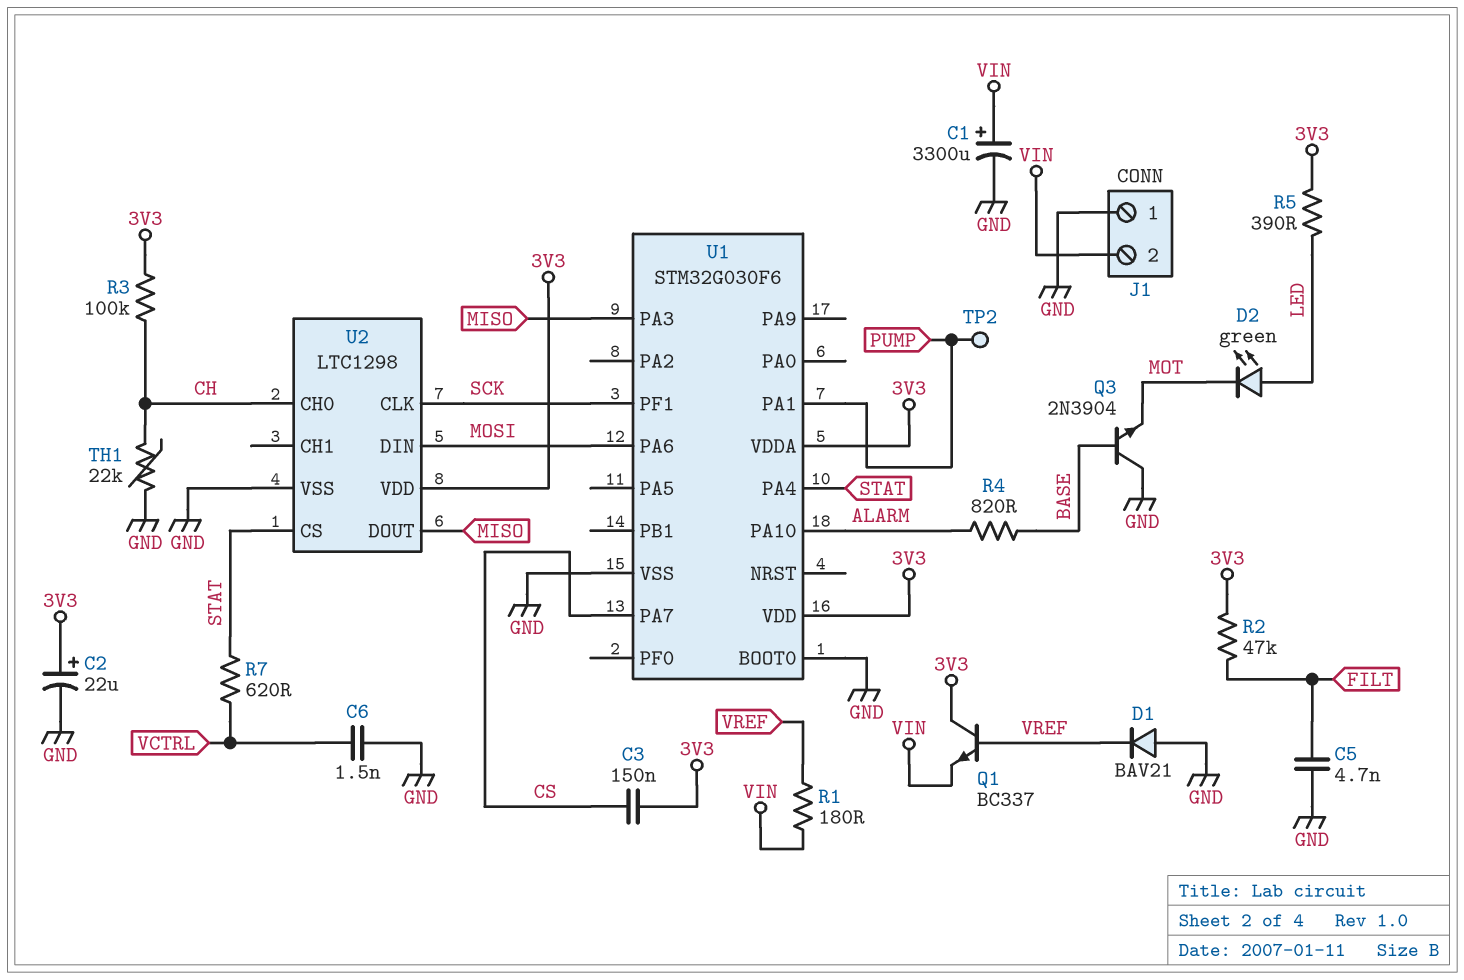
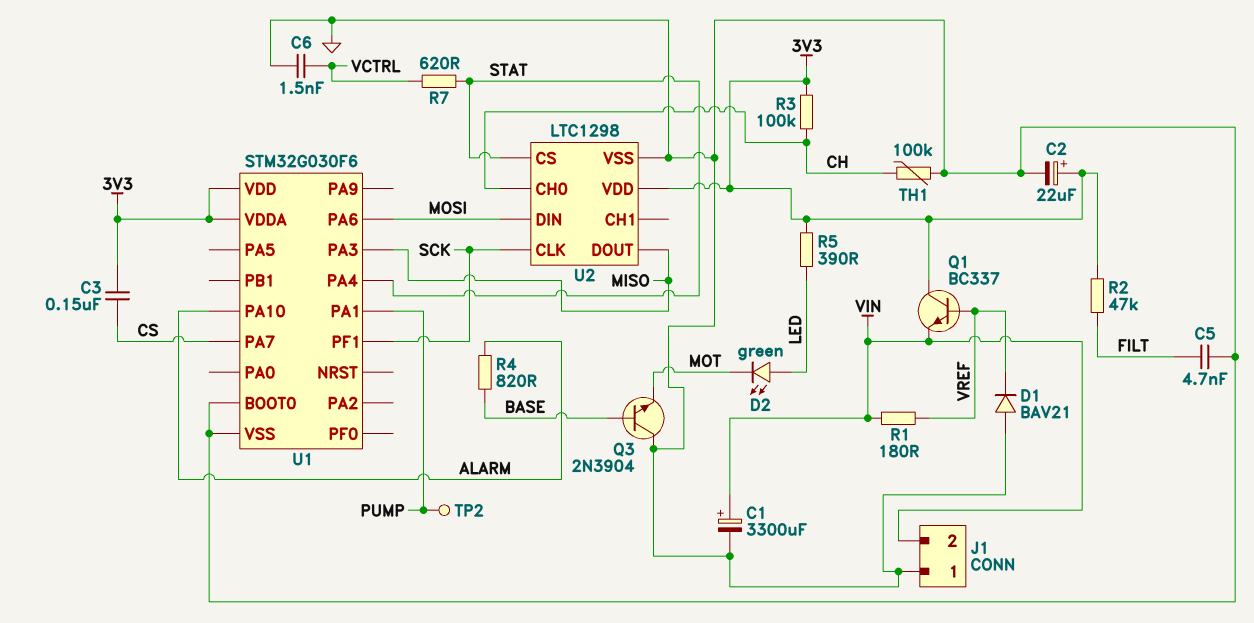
TH1: 22k (CH, GND) -> 100k (CH, GND)

